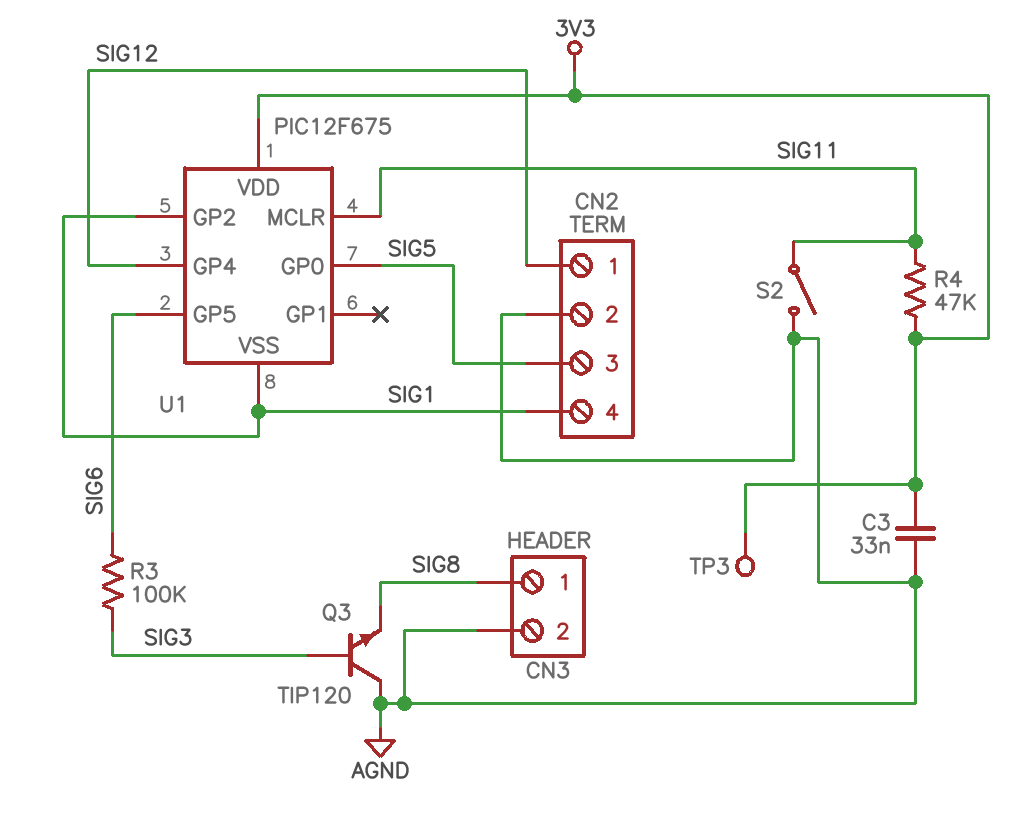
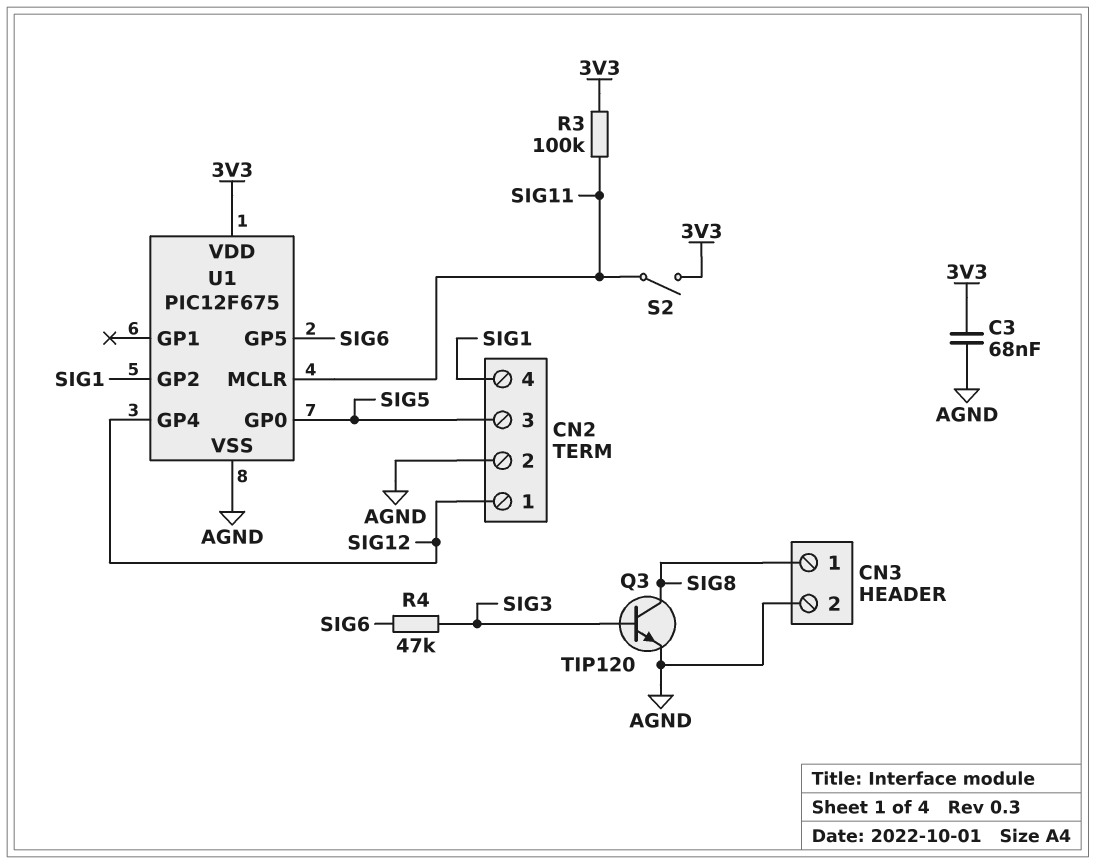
C3: 33nF (3V3, AGND) -> 68nF (3V3, AGND)
Q3: NPN TIP120 (B SIG3, C AGND, E SIG8) -> NPN TIP120 (B SIG3, C SIG8, E AGND)
R3: 100k (SIG3, SIG6) -> 100k (3V3, SIG11)
R4: 47k (3V3, SIG11) -> 47k (SIG3, SIG6)
S2: switch (AGND, SIG11) -> switch (3V3, SIG11)
TP3: test point (3V3) -> none
U1 pin VSS: SIG1 -> AGND

